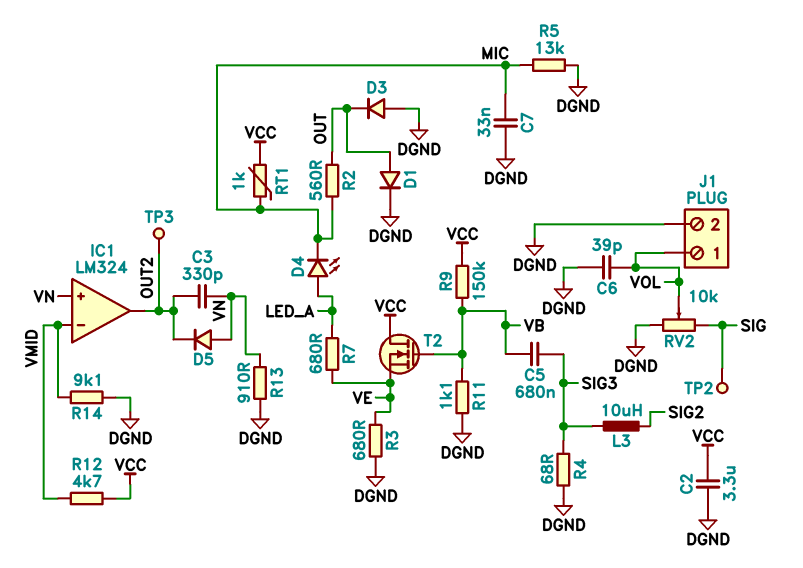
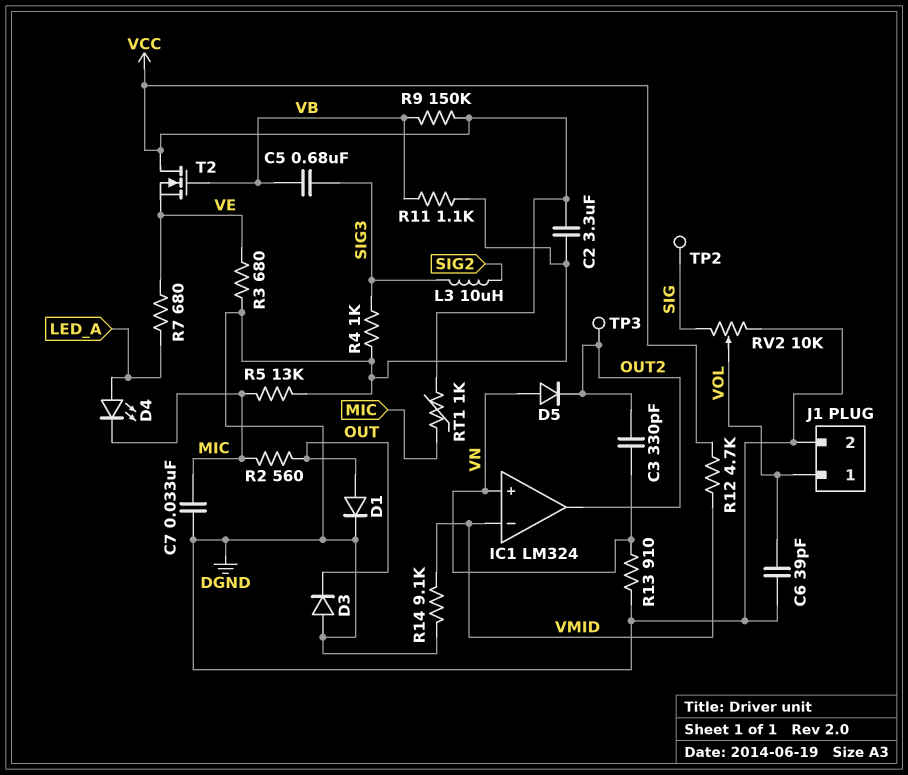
R4: 68 (DGND, SIG3) -> 1k (DGND, SIG3)

